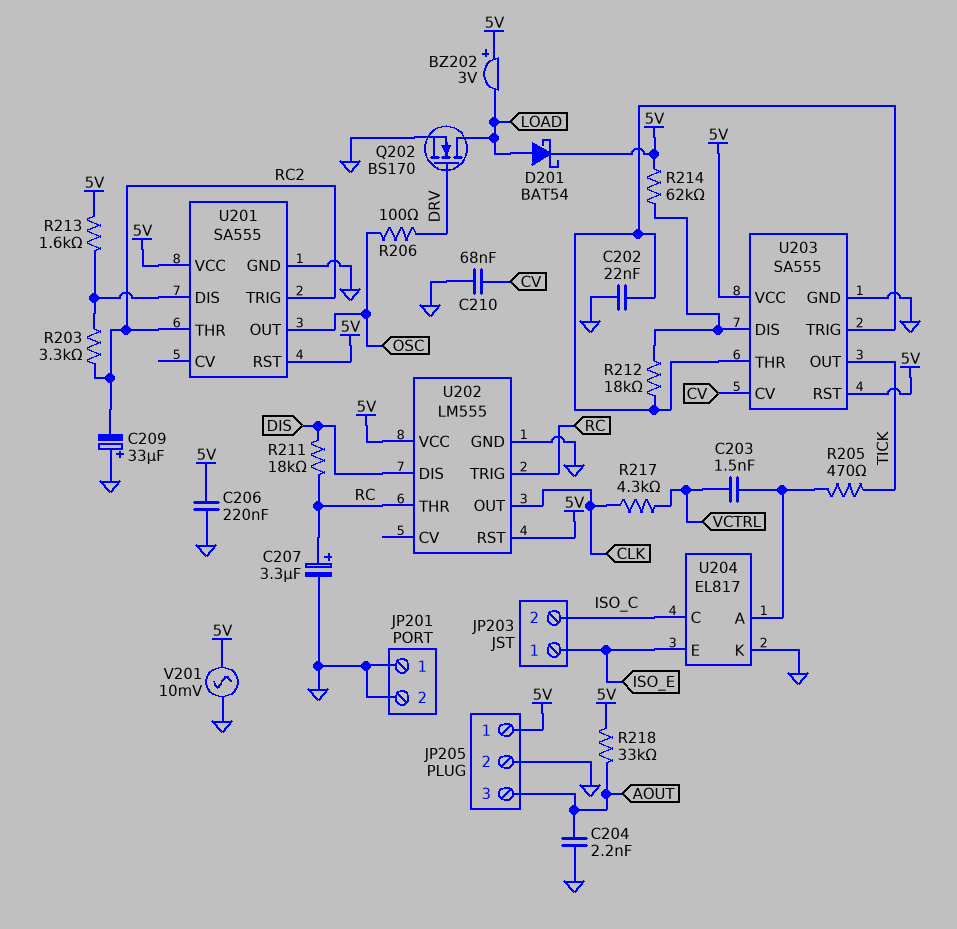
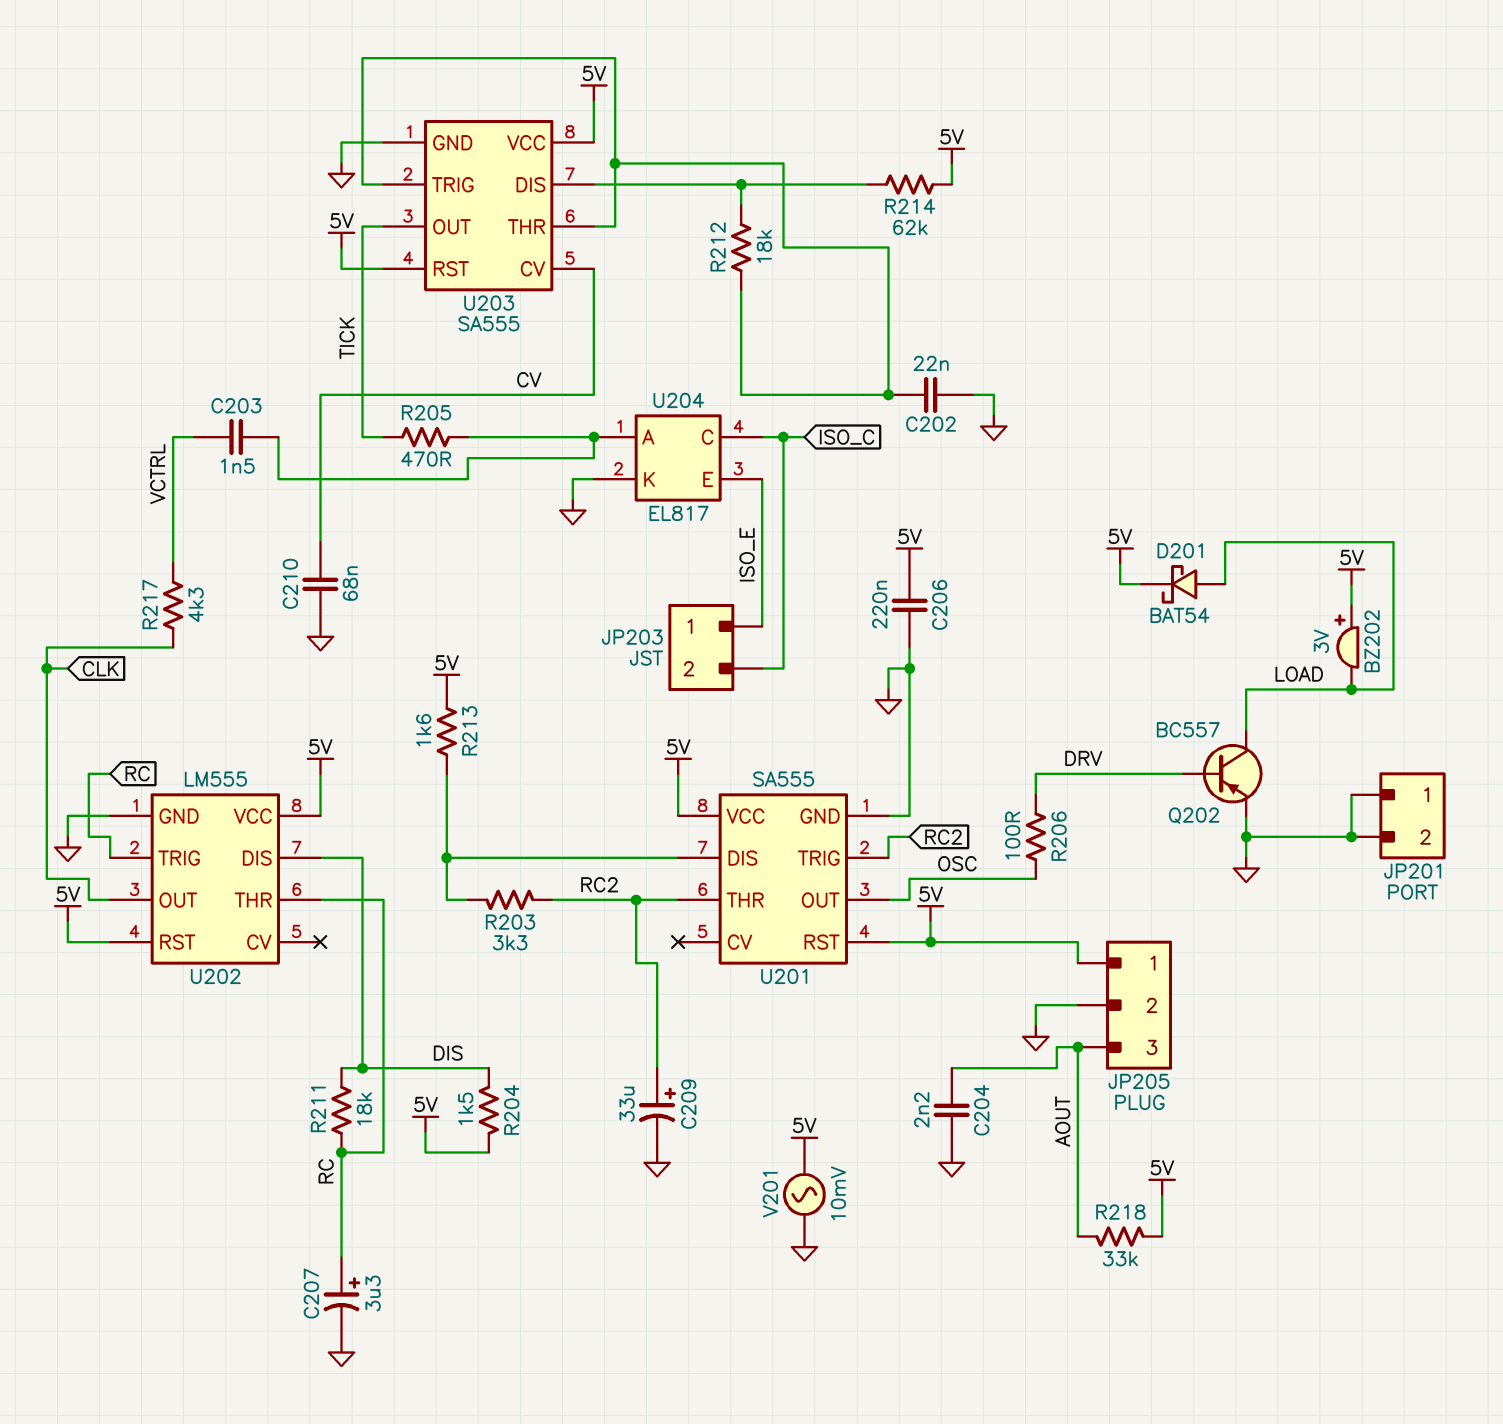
C209: 33uF (plus GND, minus RC2) -> 33uF (plus RC2, minus GND)
Q202: NMOS BS170 (G DRV, D LOAD, S GND) -> PNP BC557 (B DRV, C LOAD, E GND)
R204: none -> 1.5k (5V, DIS)

